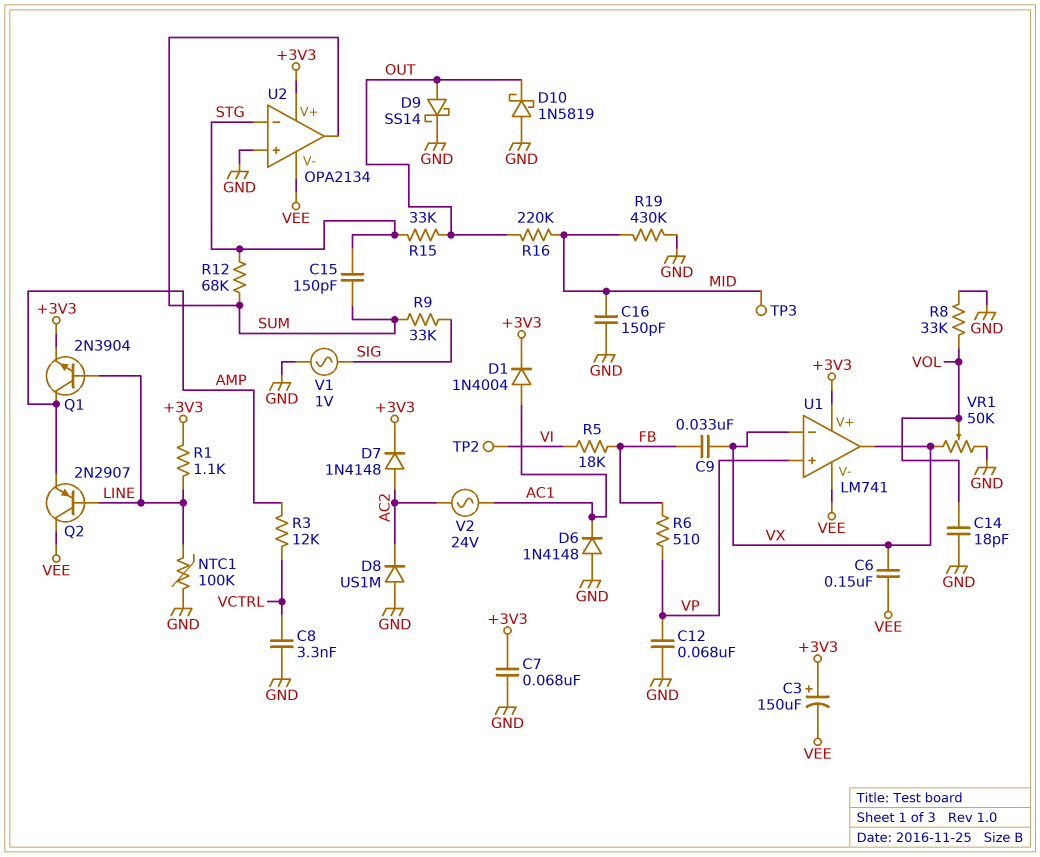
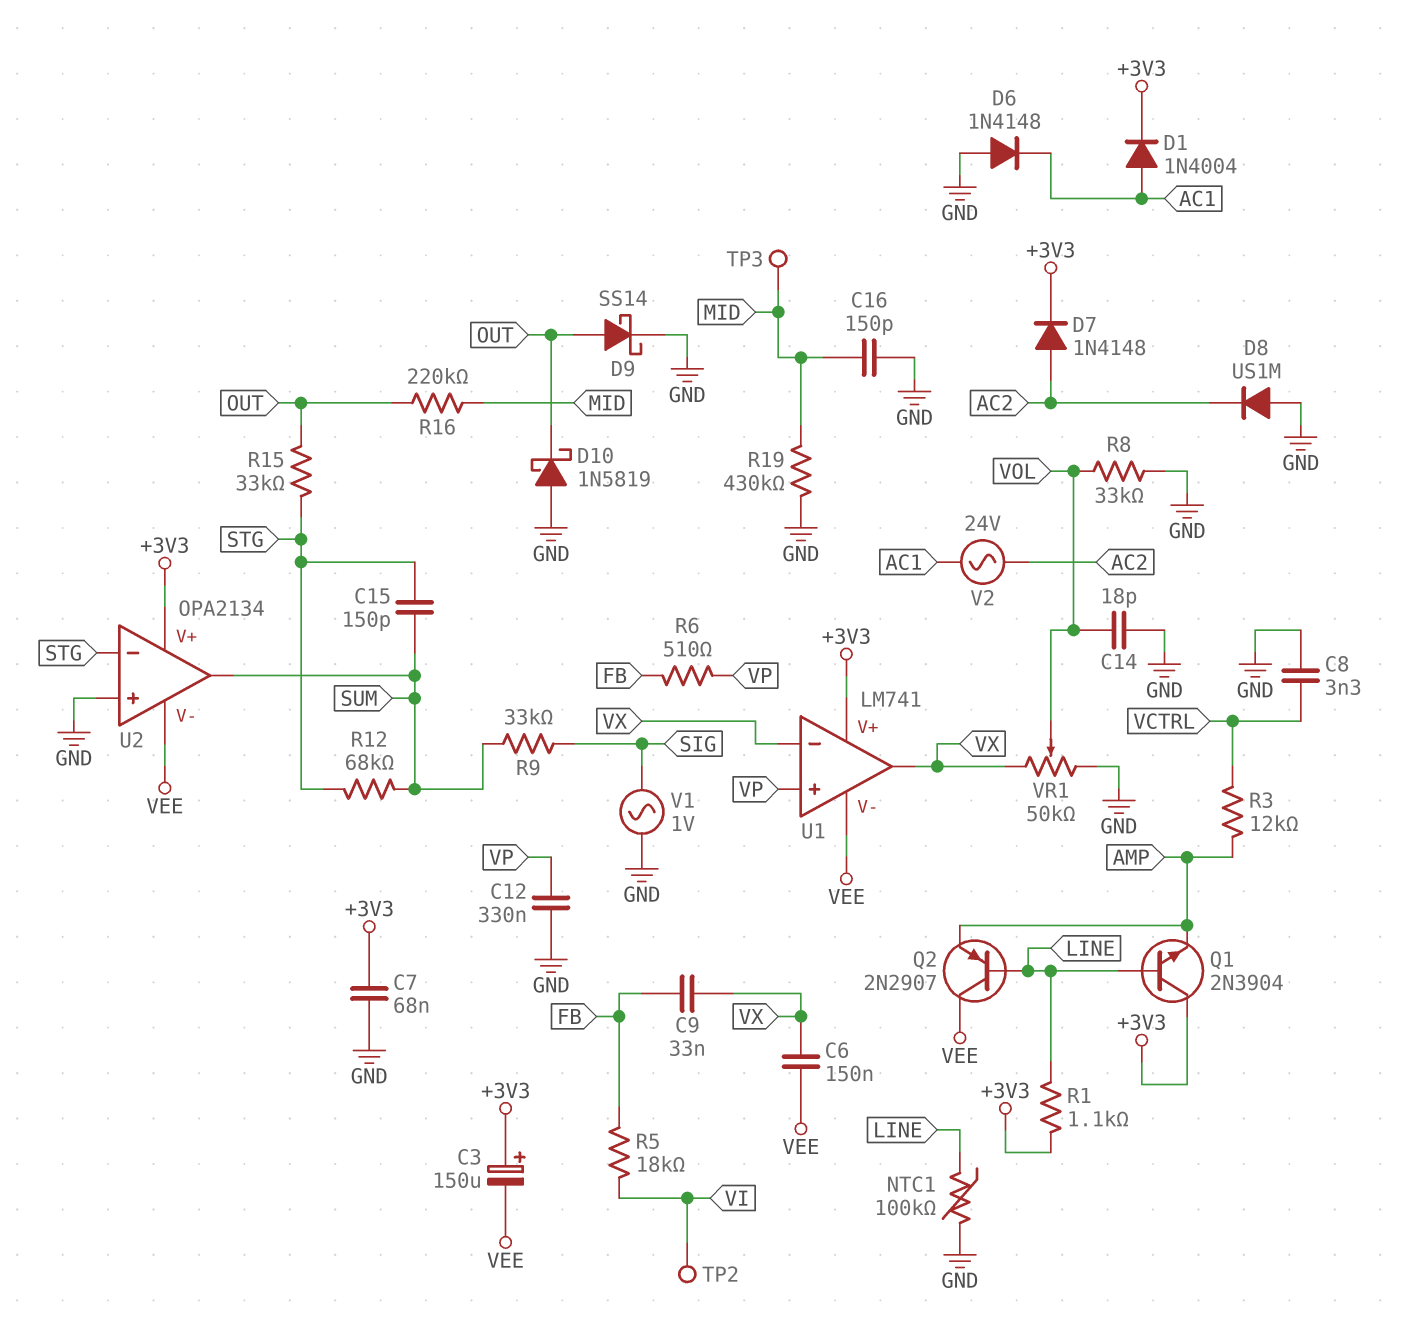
C12: 68nF (GND, VP) -> 330nF (GND, VP)
Q1: NPN 2N3904 (B LINE, C AMP, E +3V3) -> NPN 2N3904 (B LINE, C +3V3, E AMP)

